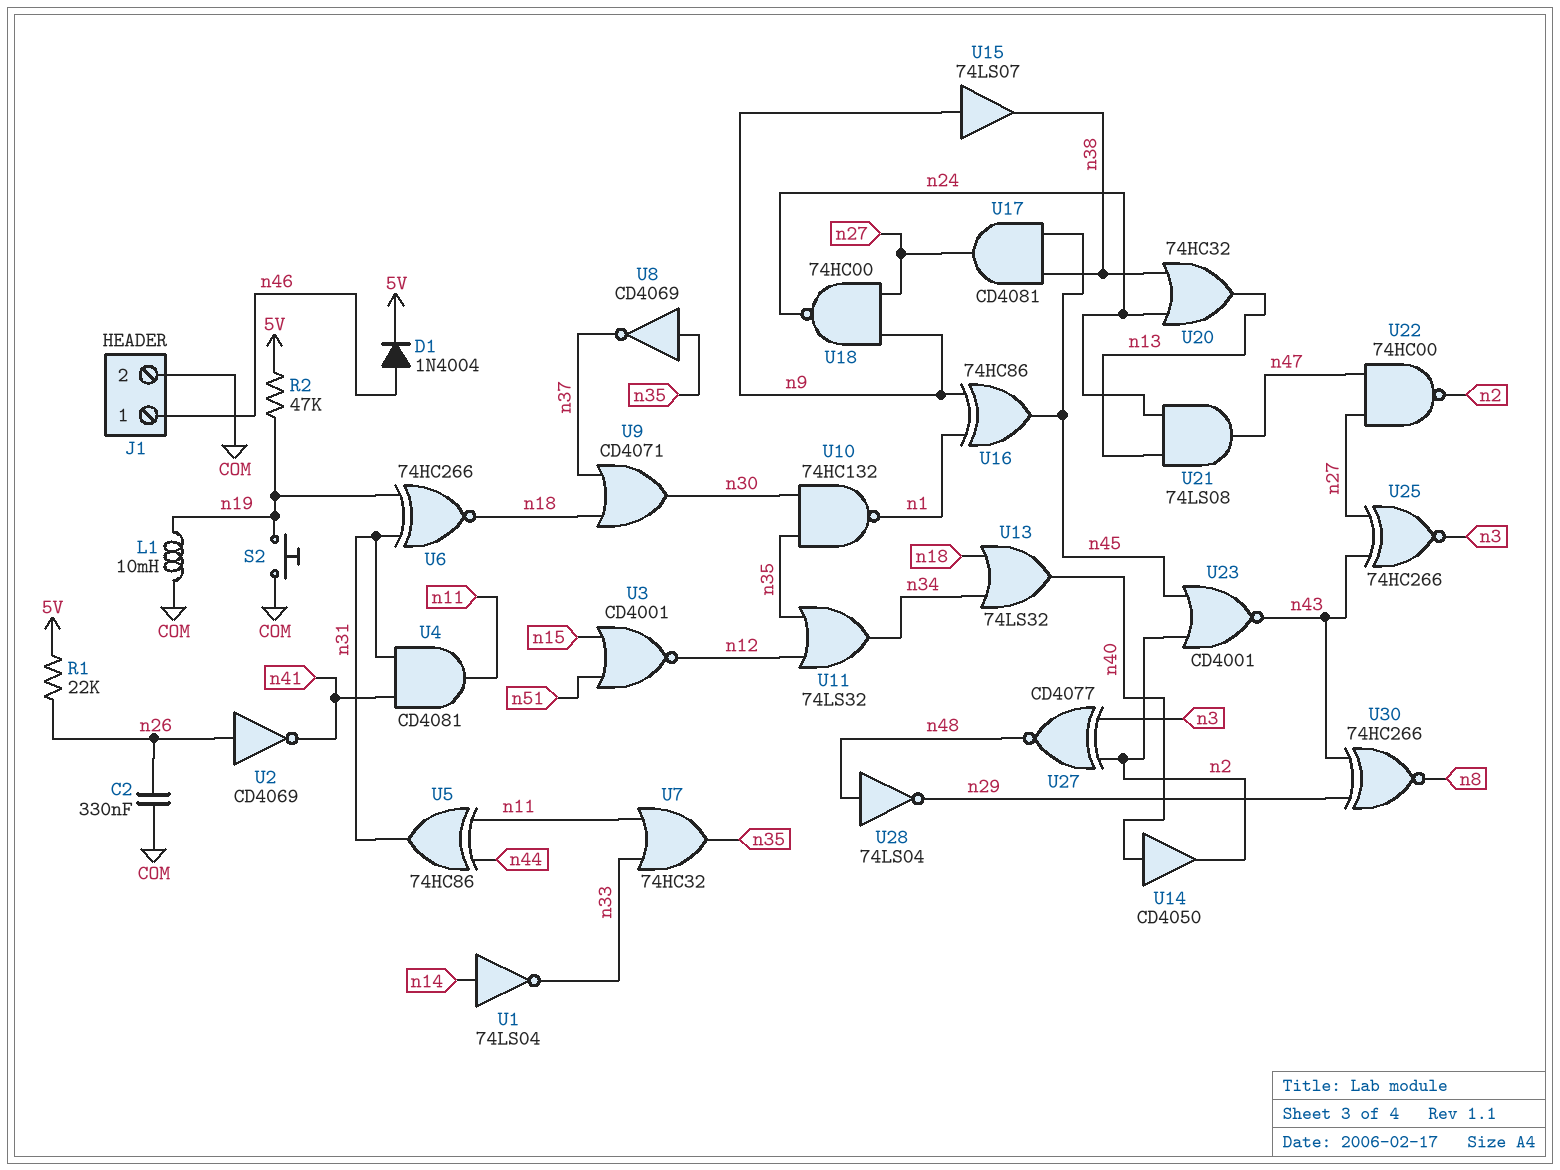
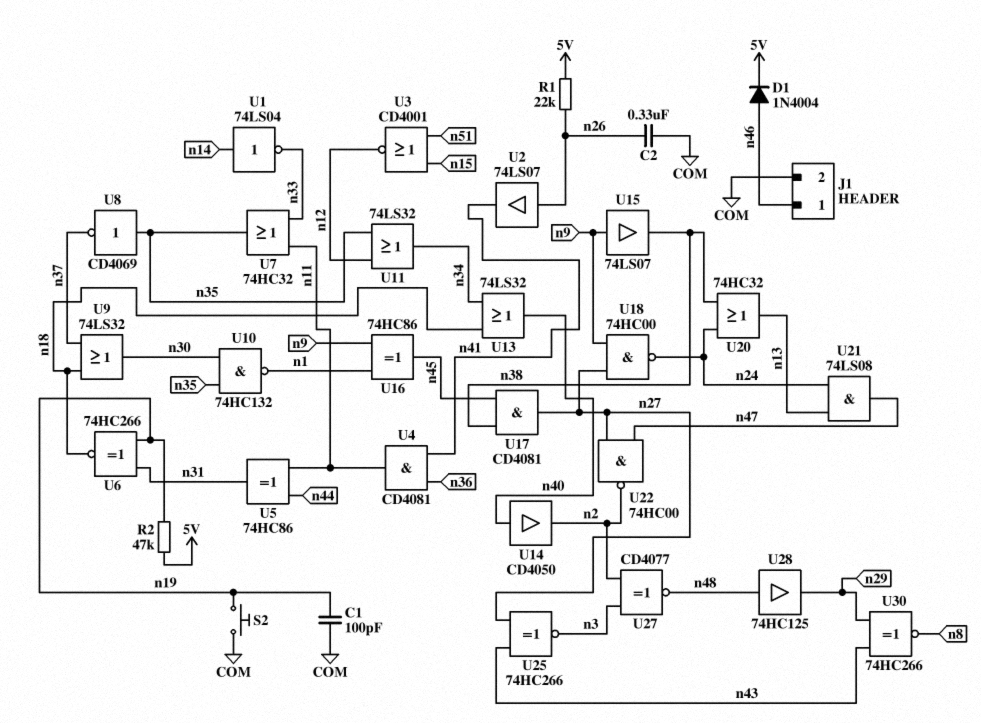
C1: none -> 100pF (COM, n19)
L1: 10mH (COM, n19) -> none
U2: NOT CD4069 (in n26, out n41) -> buffer 74LS07 (in n26, out n41)
U4: AND CD4081 (in n31, in n41, out n11) -> AND CD4081 (in n36, in n41, out n11)
U9: OR CD4071 (in n18, in n37, out n30) -> OR 74LS32 (in n18, in n37, out n30)
U23: NOR CD4001 (in n2, in n45, out n43) -> none
U28: NOT 74LS04 (in n48, out n29) -> buffer 74HC125 (in n48, out n29)

